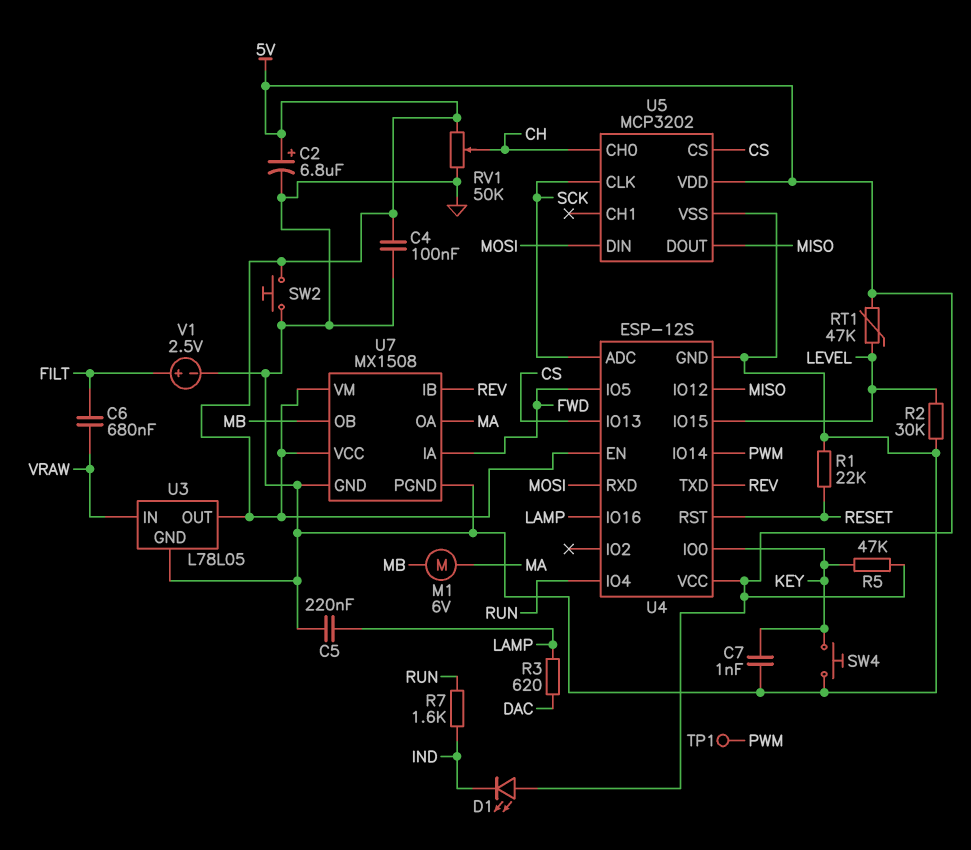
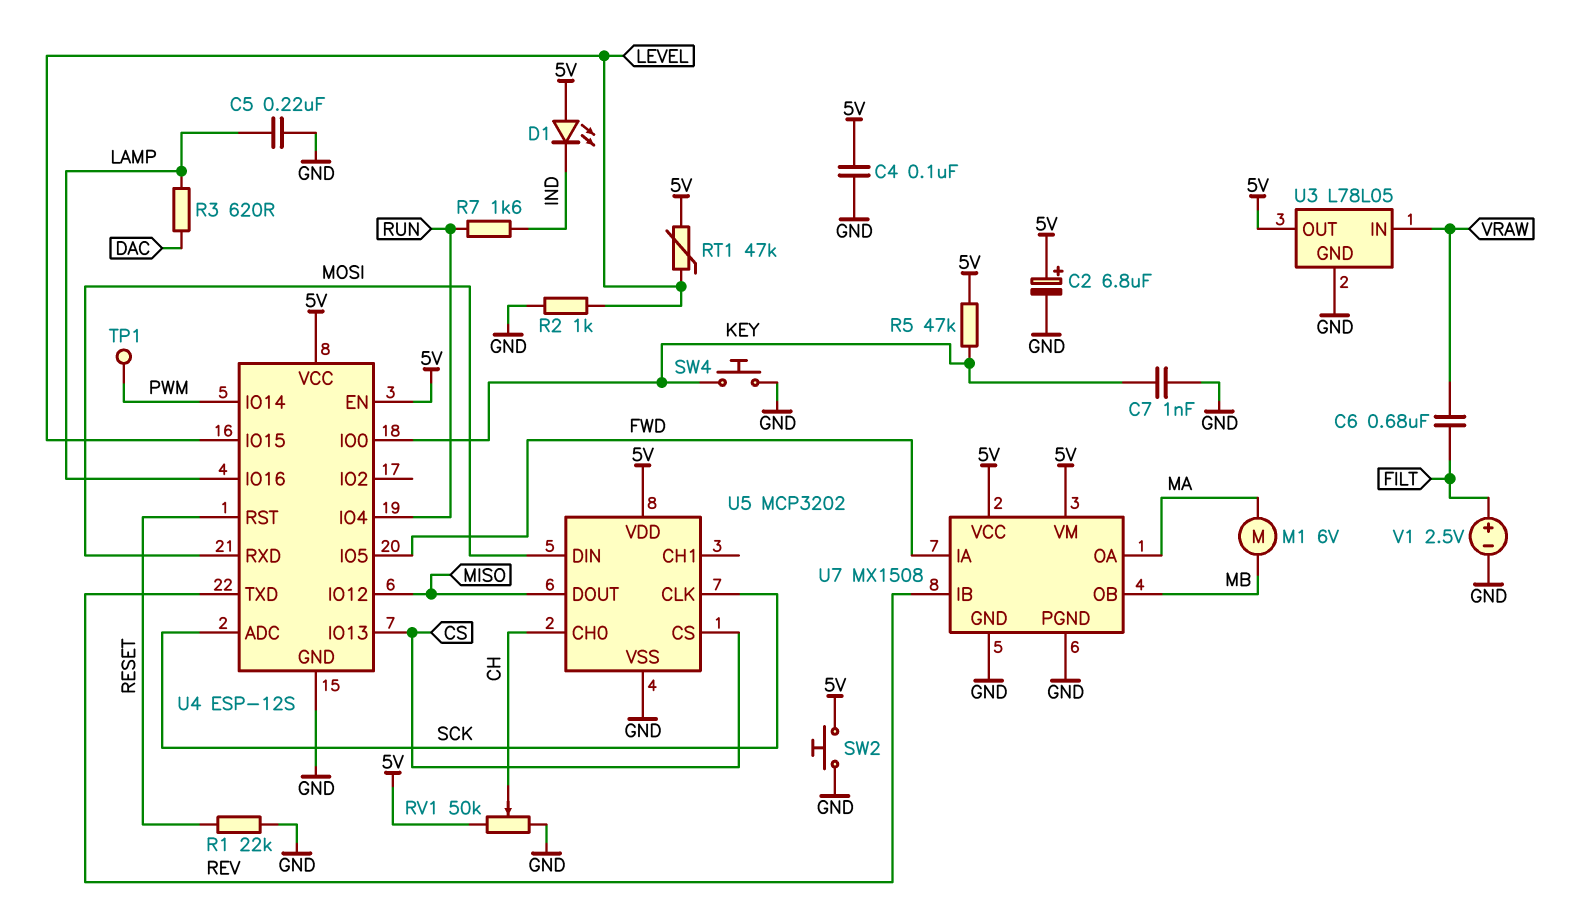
R2: 30k (GND, LEVEL) -> 1k (GND, LEVEL)

